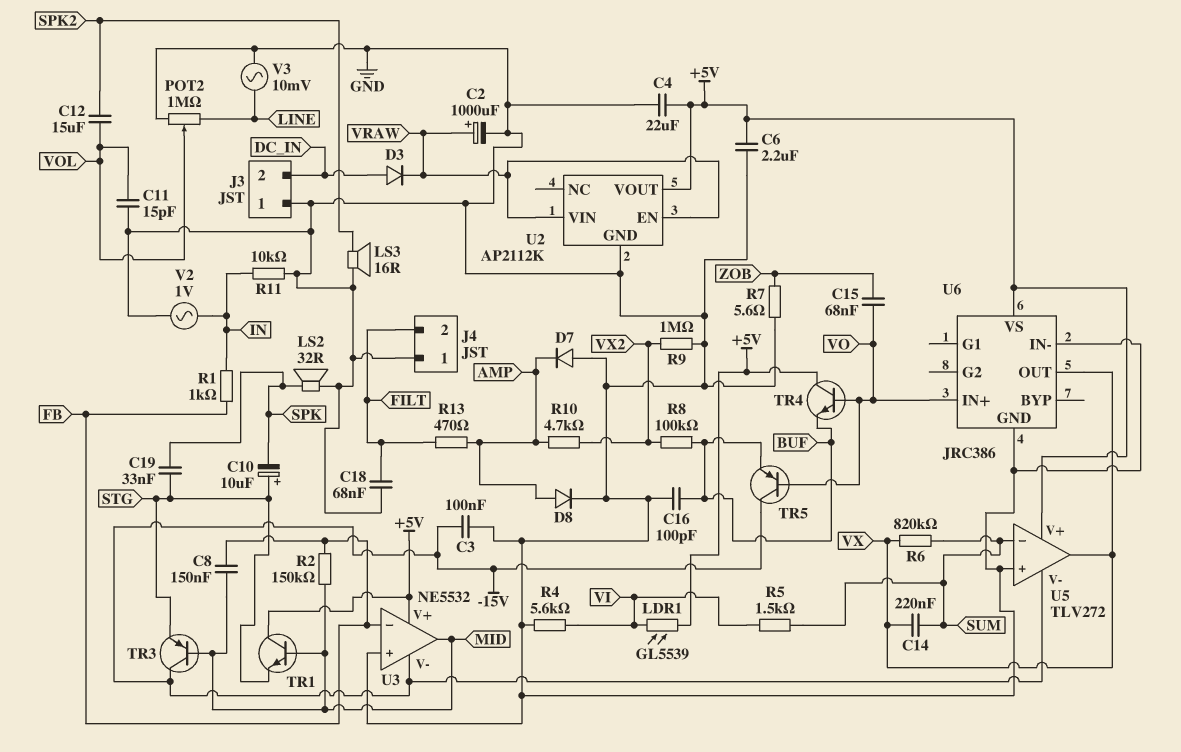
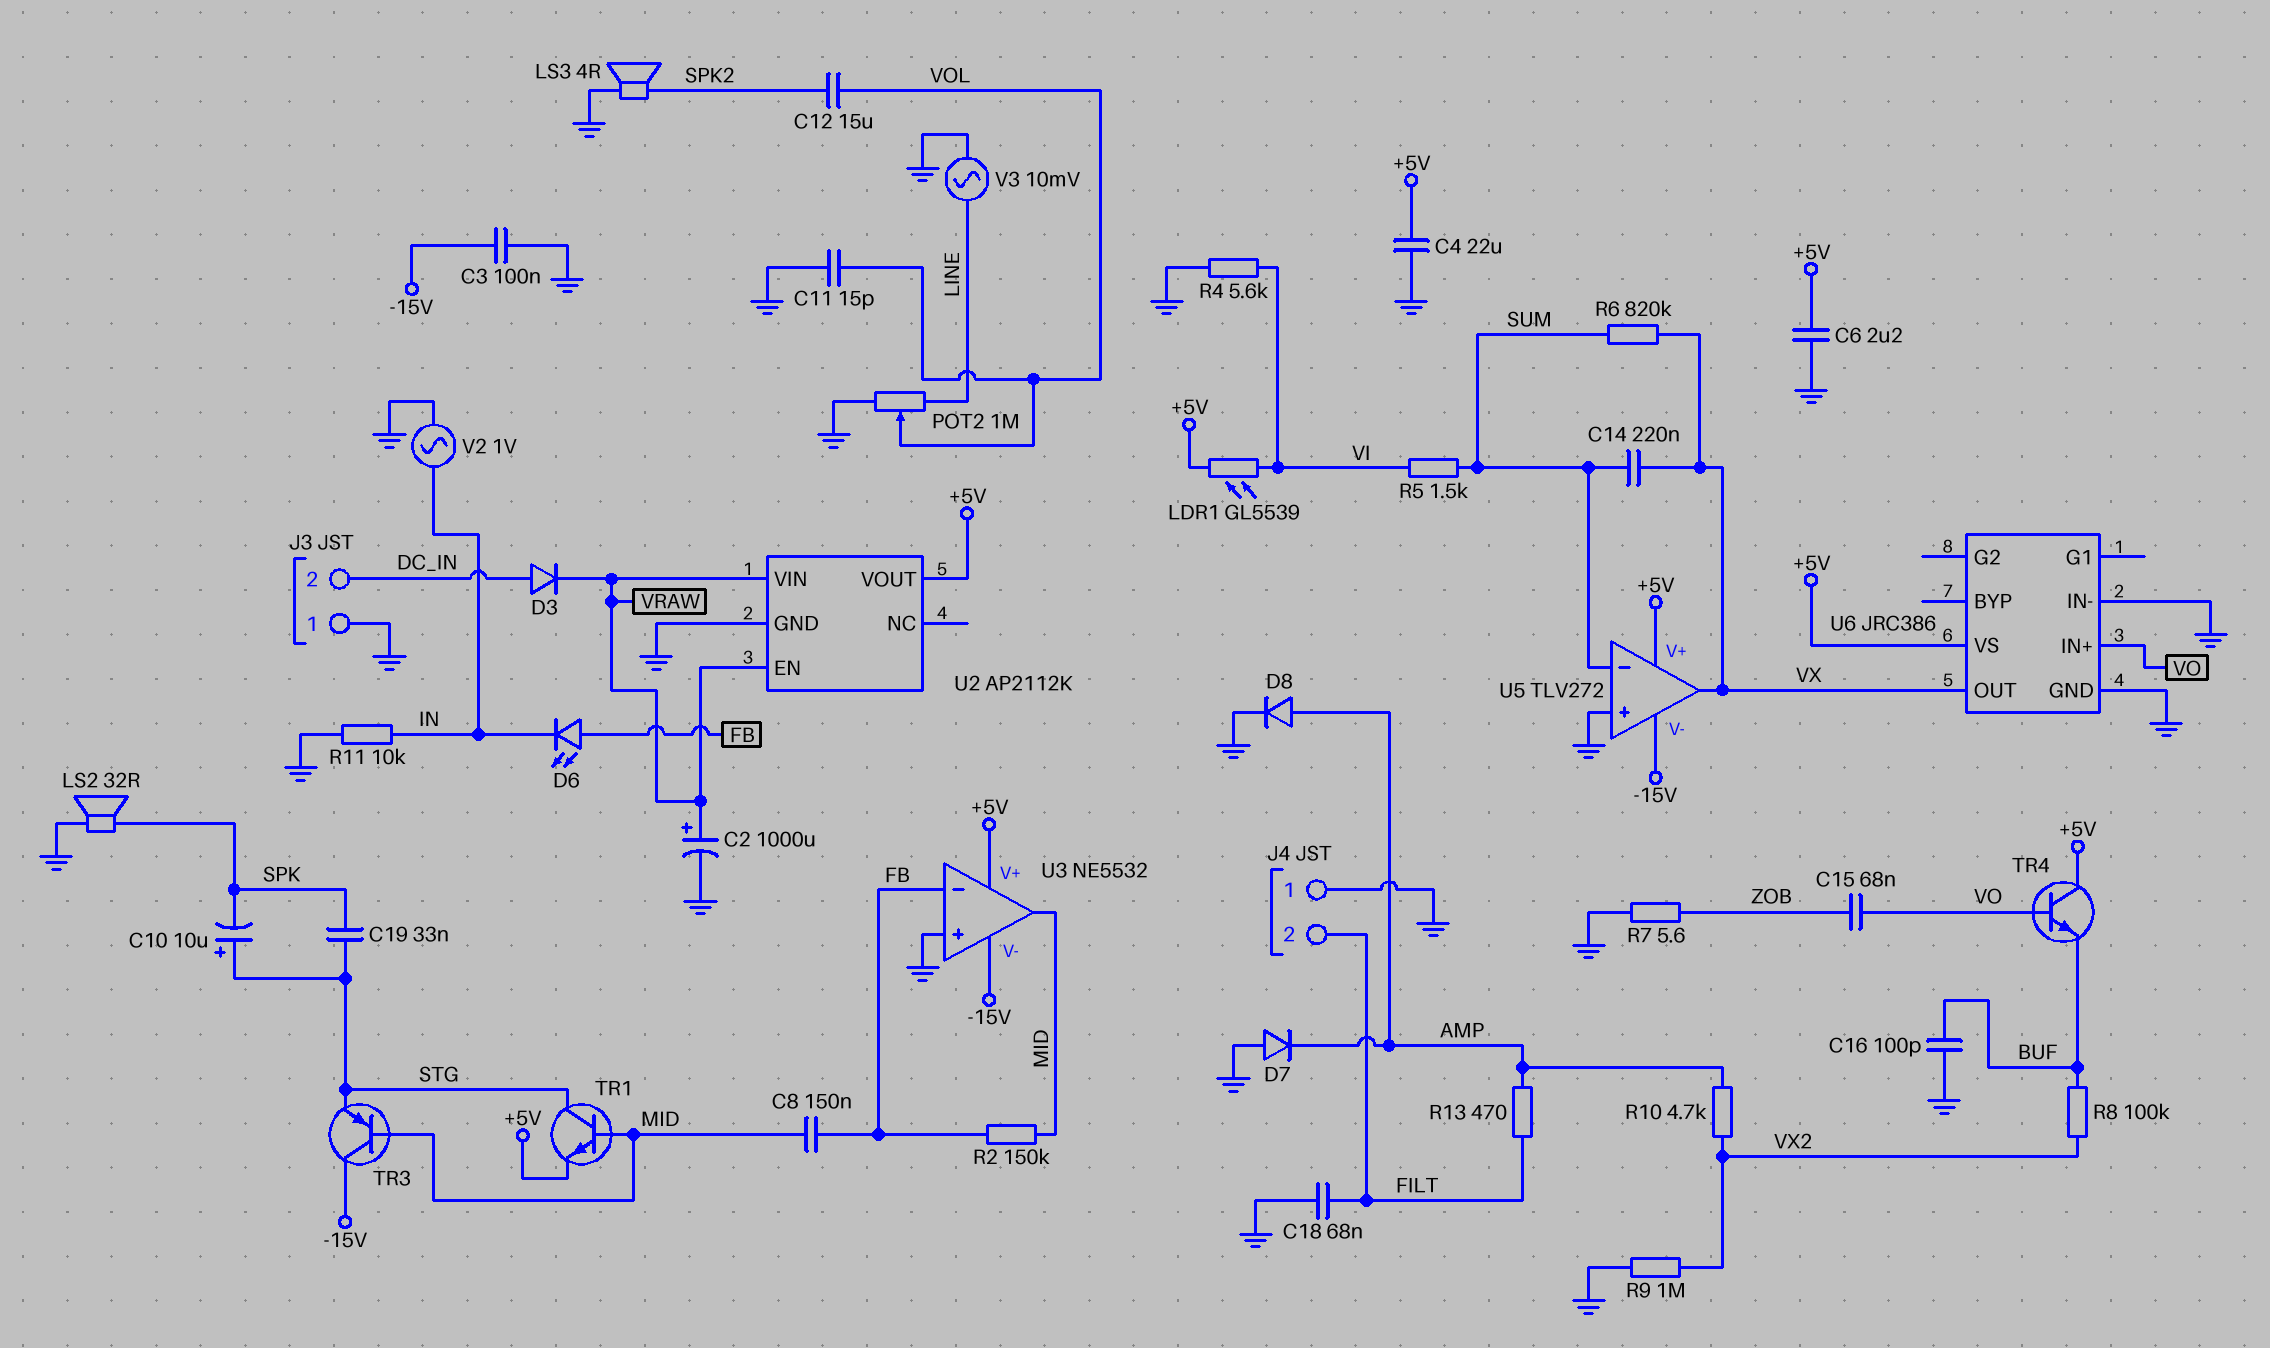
D6: none -> LED (A FB, K IN)
LS3: speaker 16R (GND, SPK2) -> speaker 4R (GND, SPK2)
R1: 1k (FB, IN) -> none
TR1: NPN (B MID, C +5V, E STG) -> NPN (B MID, C STG, E +5V)
TR5: PNP (B VO, C -15V, E BUF) -> none

